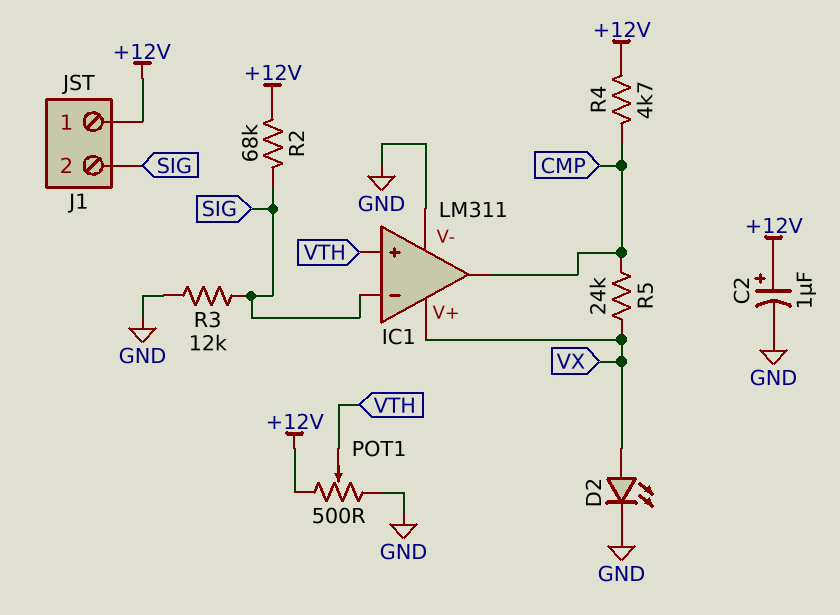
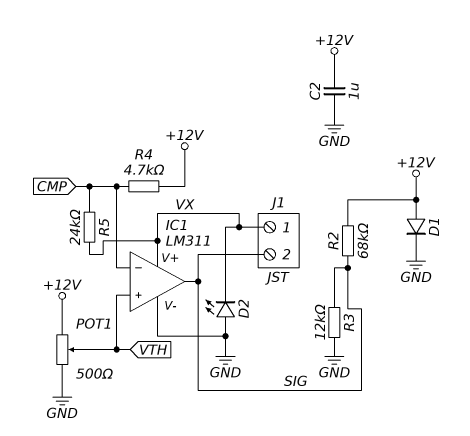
C2: 1uF (plus +12V, minus GND) -> 1uF (+12V, GND)
D1: none -> diode (A +12V, K GND)
D2: LED (A VX, K GND) -> LED (A GND, K VX)
IC1 pin in-: SIG -> CMP
IC1 pin out: CMP -> SIG
J1 pin 1: +12V -> VX

